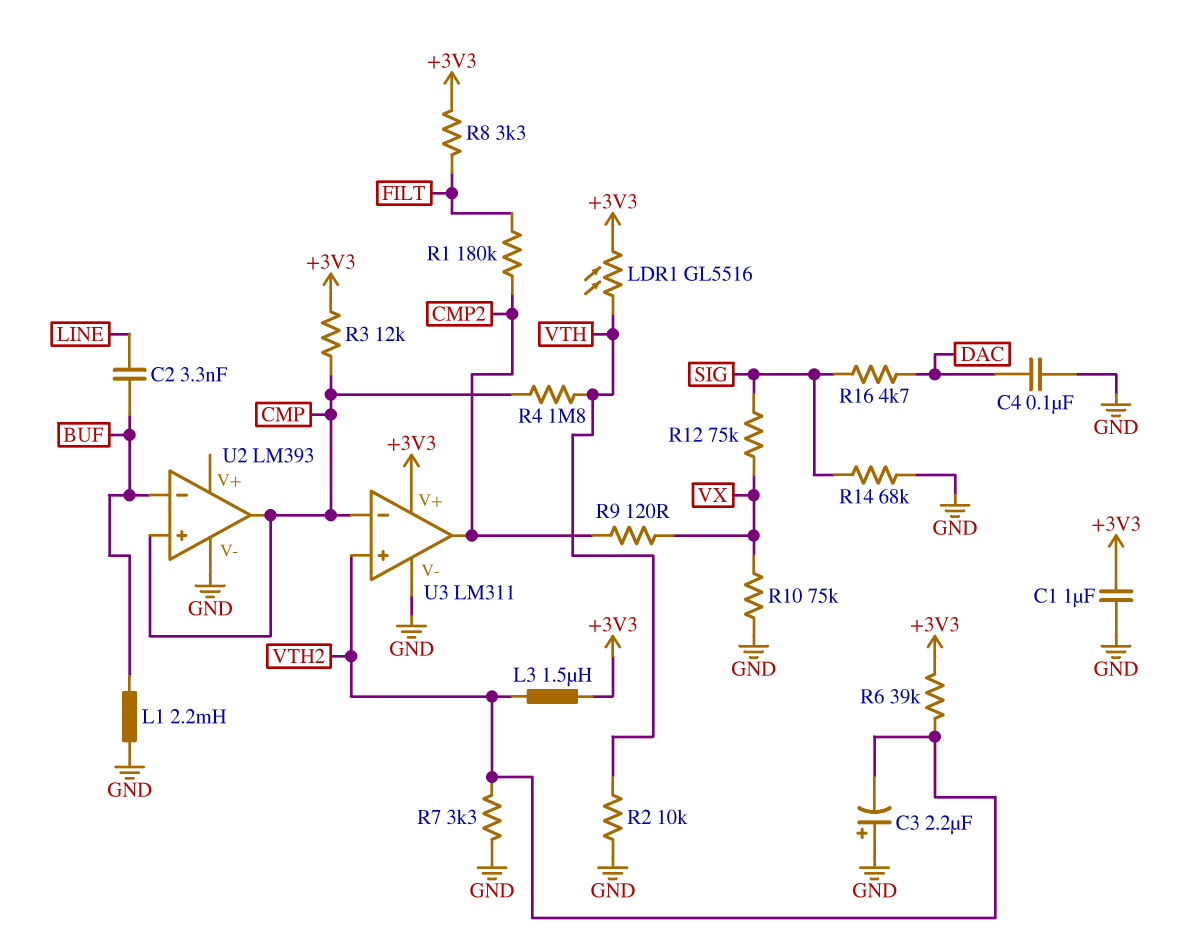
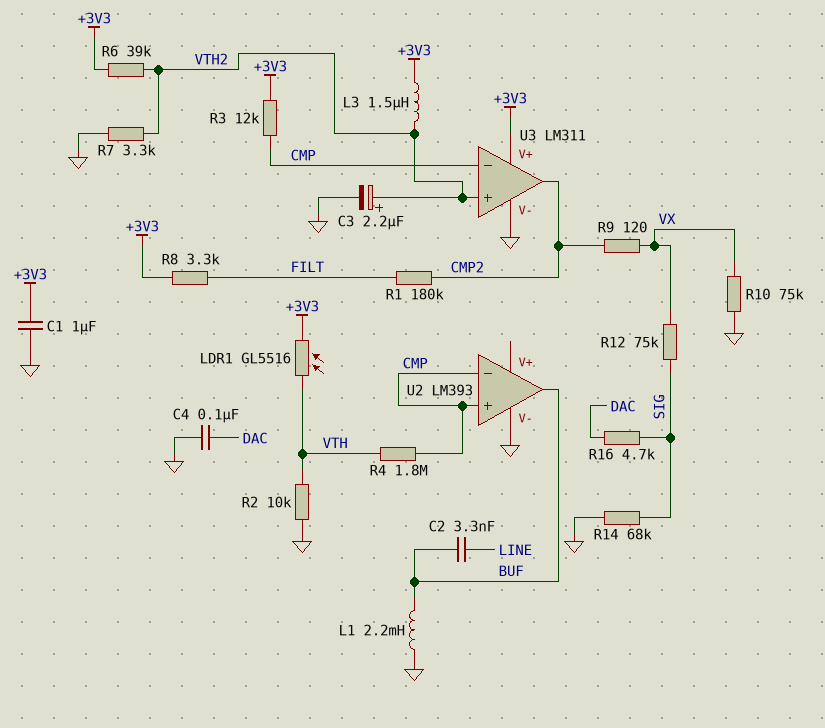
C3: 2.2uF (plus GND, minus VTH2) -> 2.2uF (plus VTH2, minus GND)
U2 pin in-: BUF -> CMP
U2 pin out: CMP -> BUF

